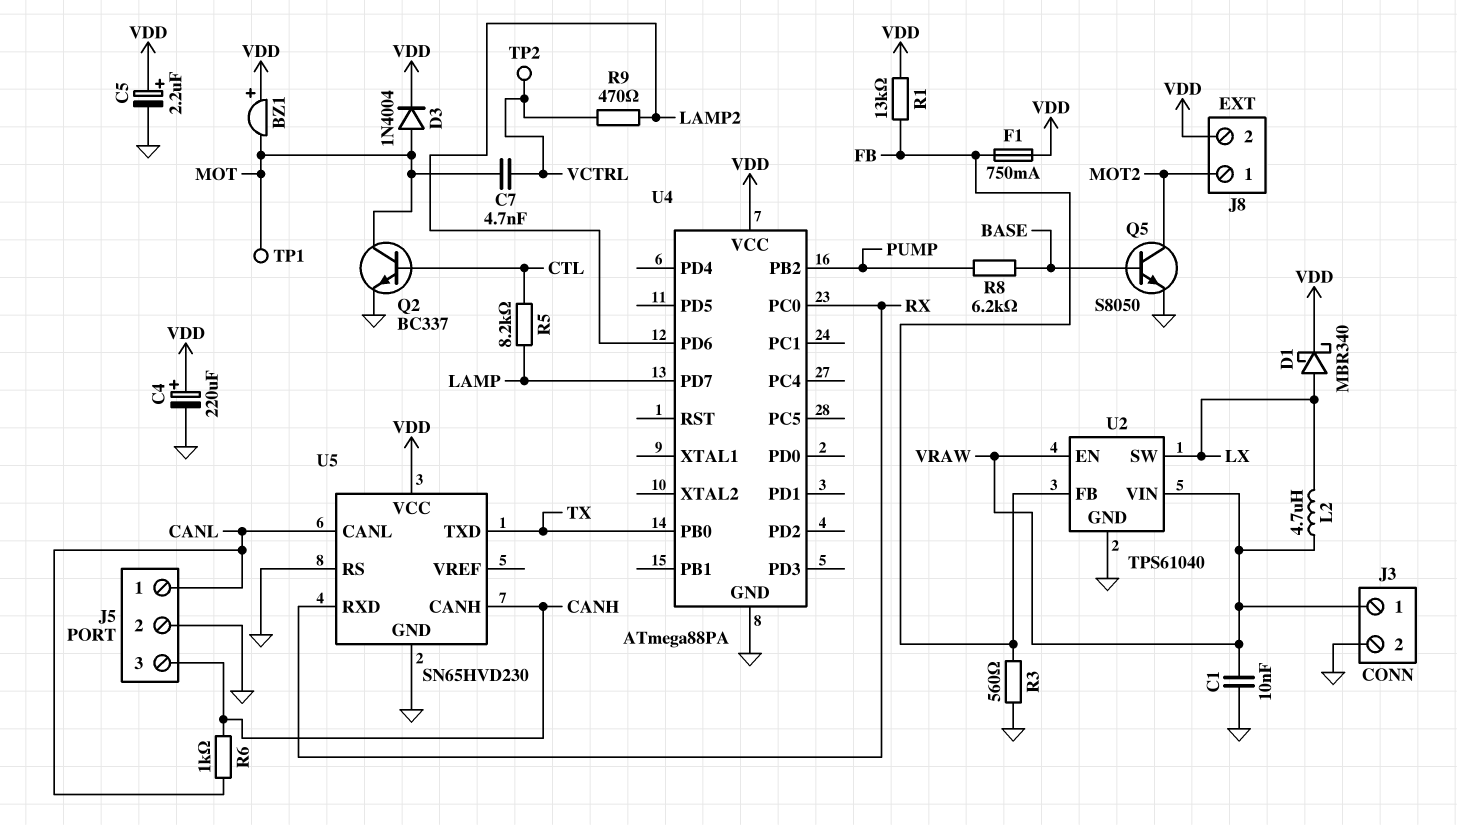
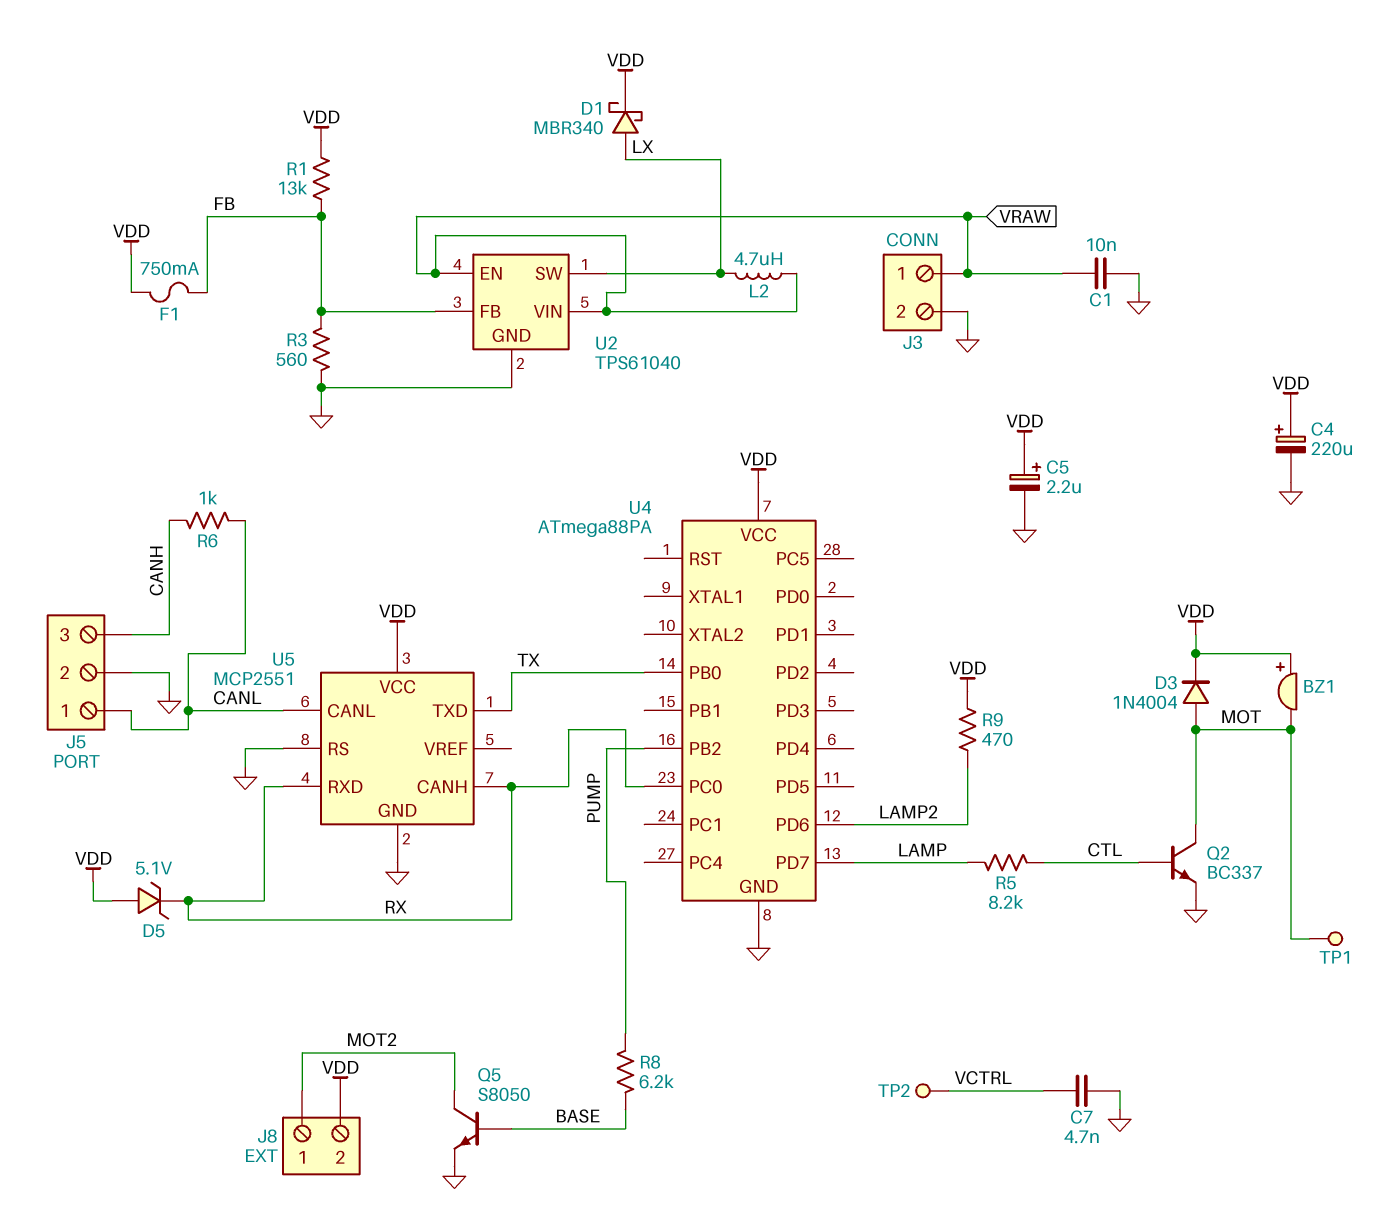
C7: 4.7nF (MOT, VCTRL) -> 4.7nF (GND, VCTRL)
D5: none -> zener 5.1V (A VDD, K RX)
R9: 470 (LAMP2, VCTRL) -> 470 (LAMP2, VDD)
U5: SN65HVD230 -> MCP2551
U5 pin CANH: CANH -> RX

